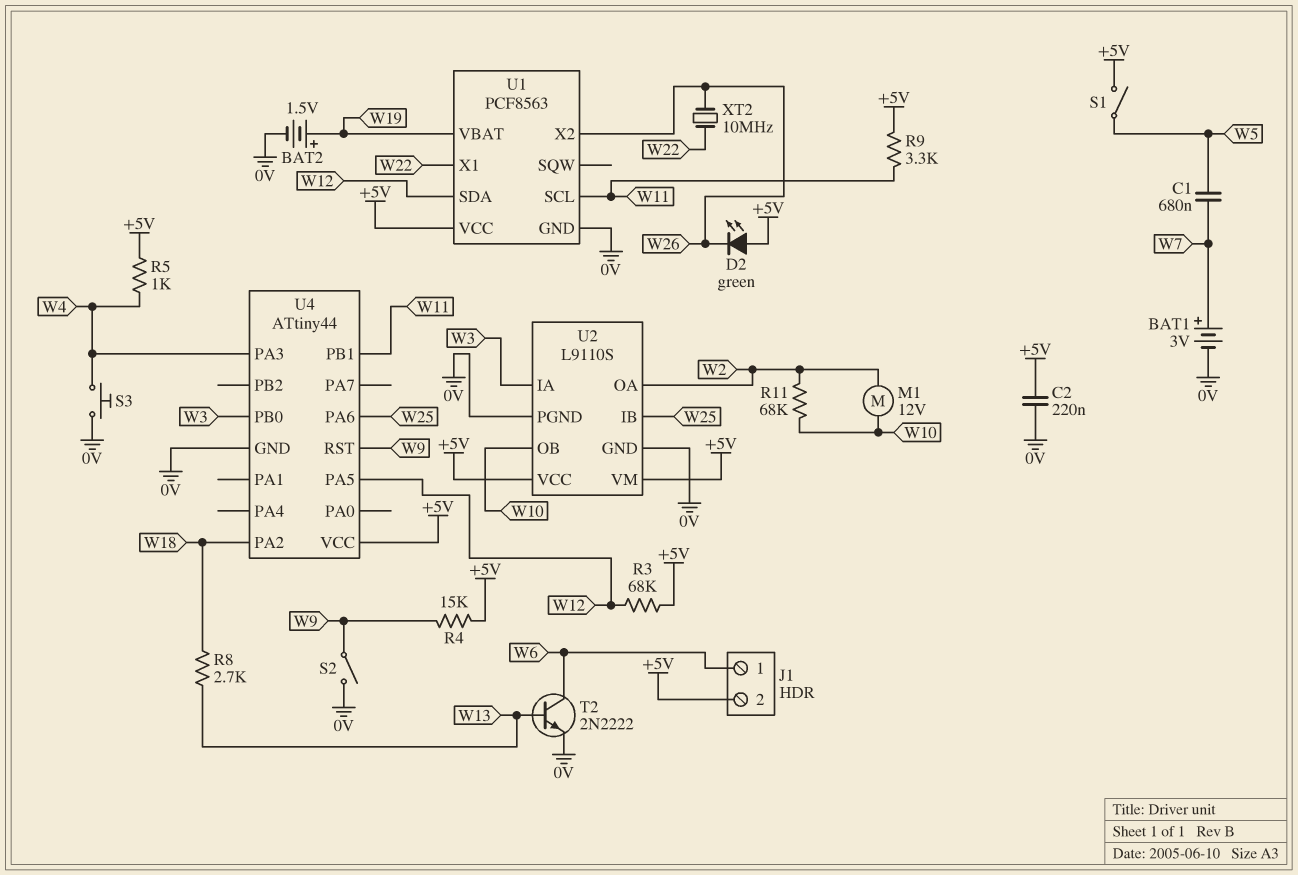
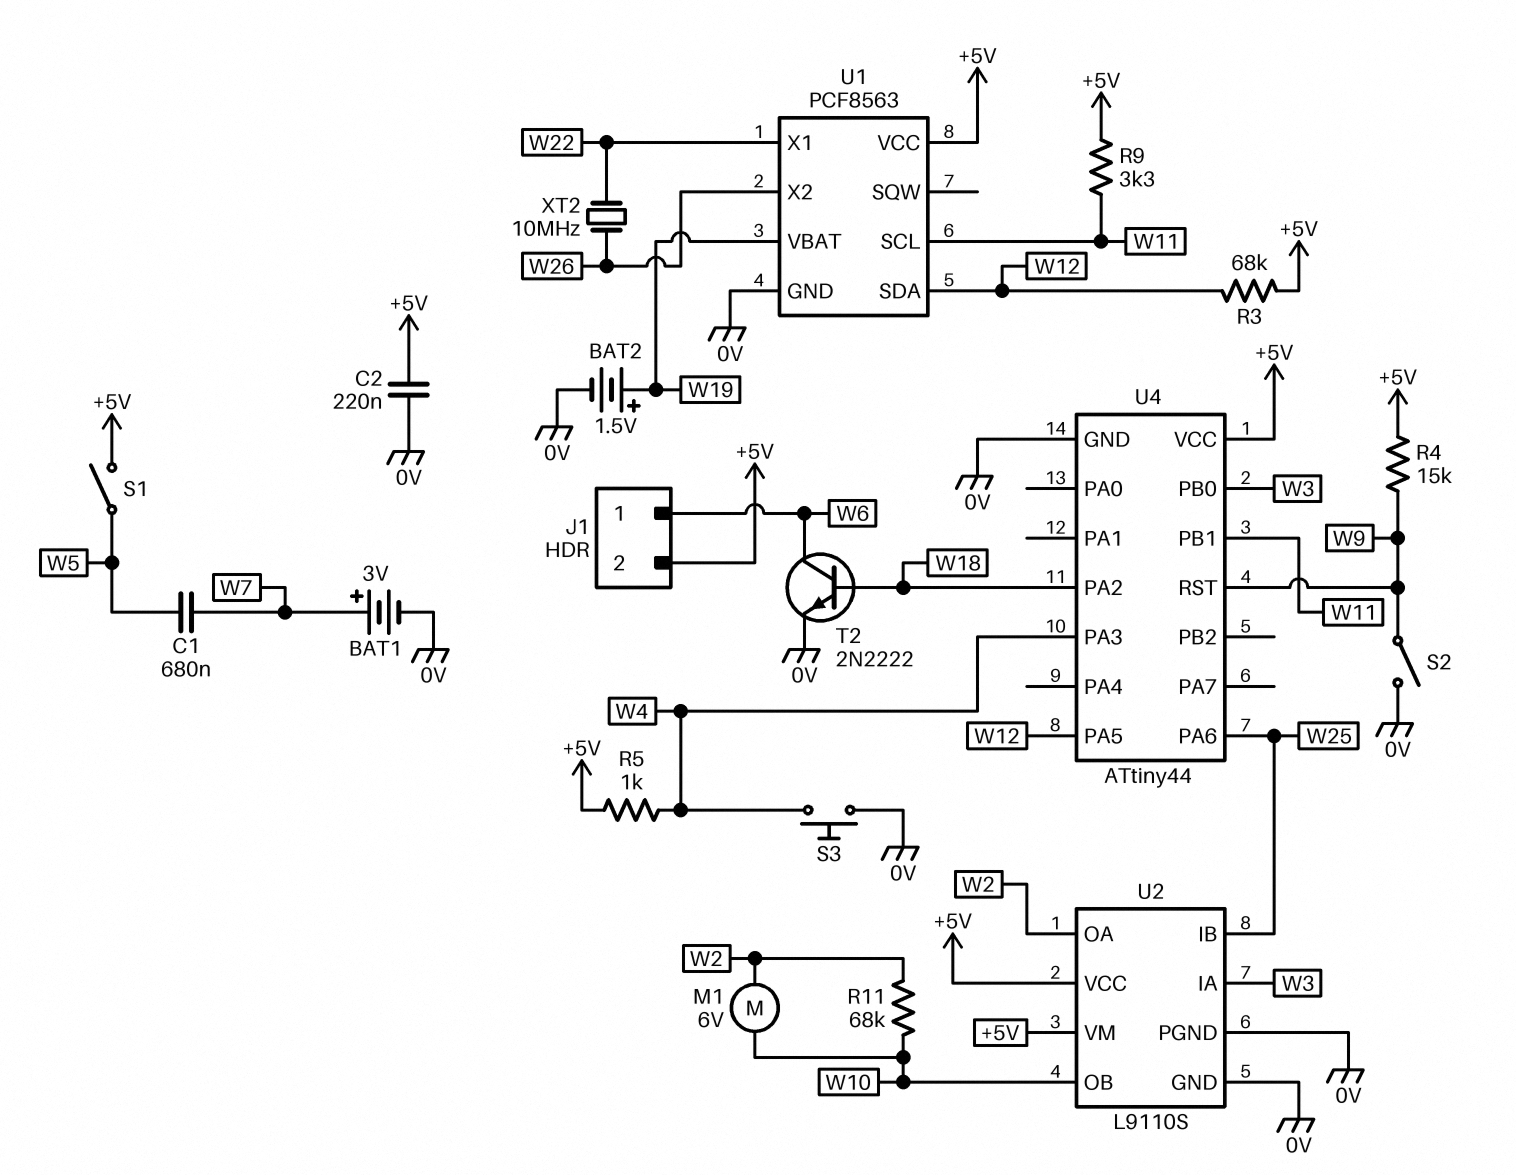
D2: LED green (A +5V, K W26) -> none
M1: motor 12V (W2, W10) -> motor 6V (W2, W10)
R8: 2.7k (W13, W18) -> none
T2: NPN 2N2222 (B W13, C W6, E 0V) -> NPN 2N2222 (B W18, C W6, E 0V)

